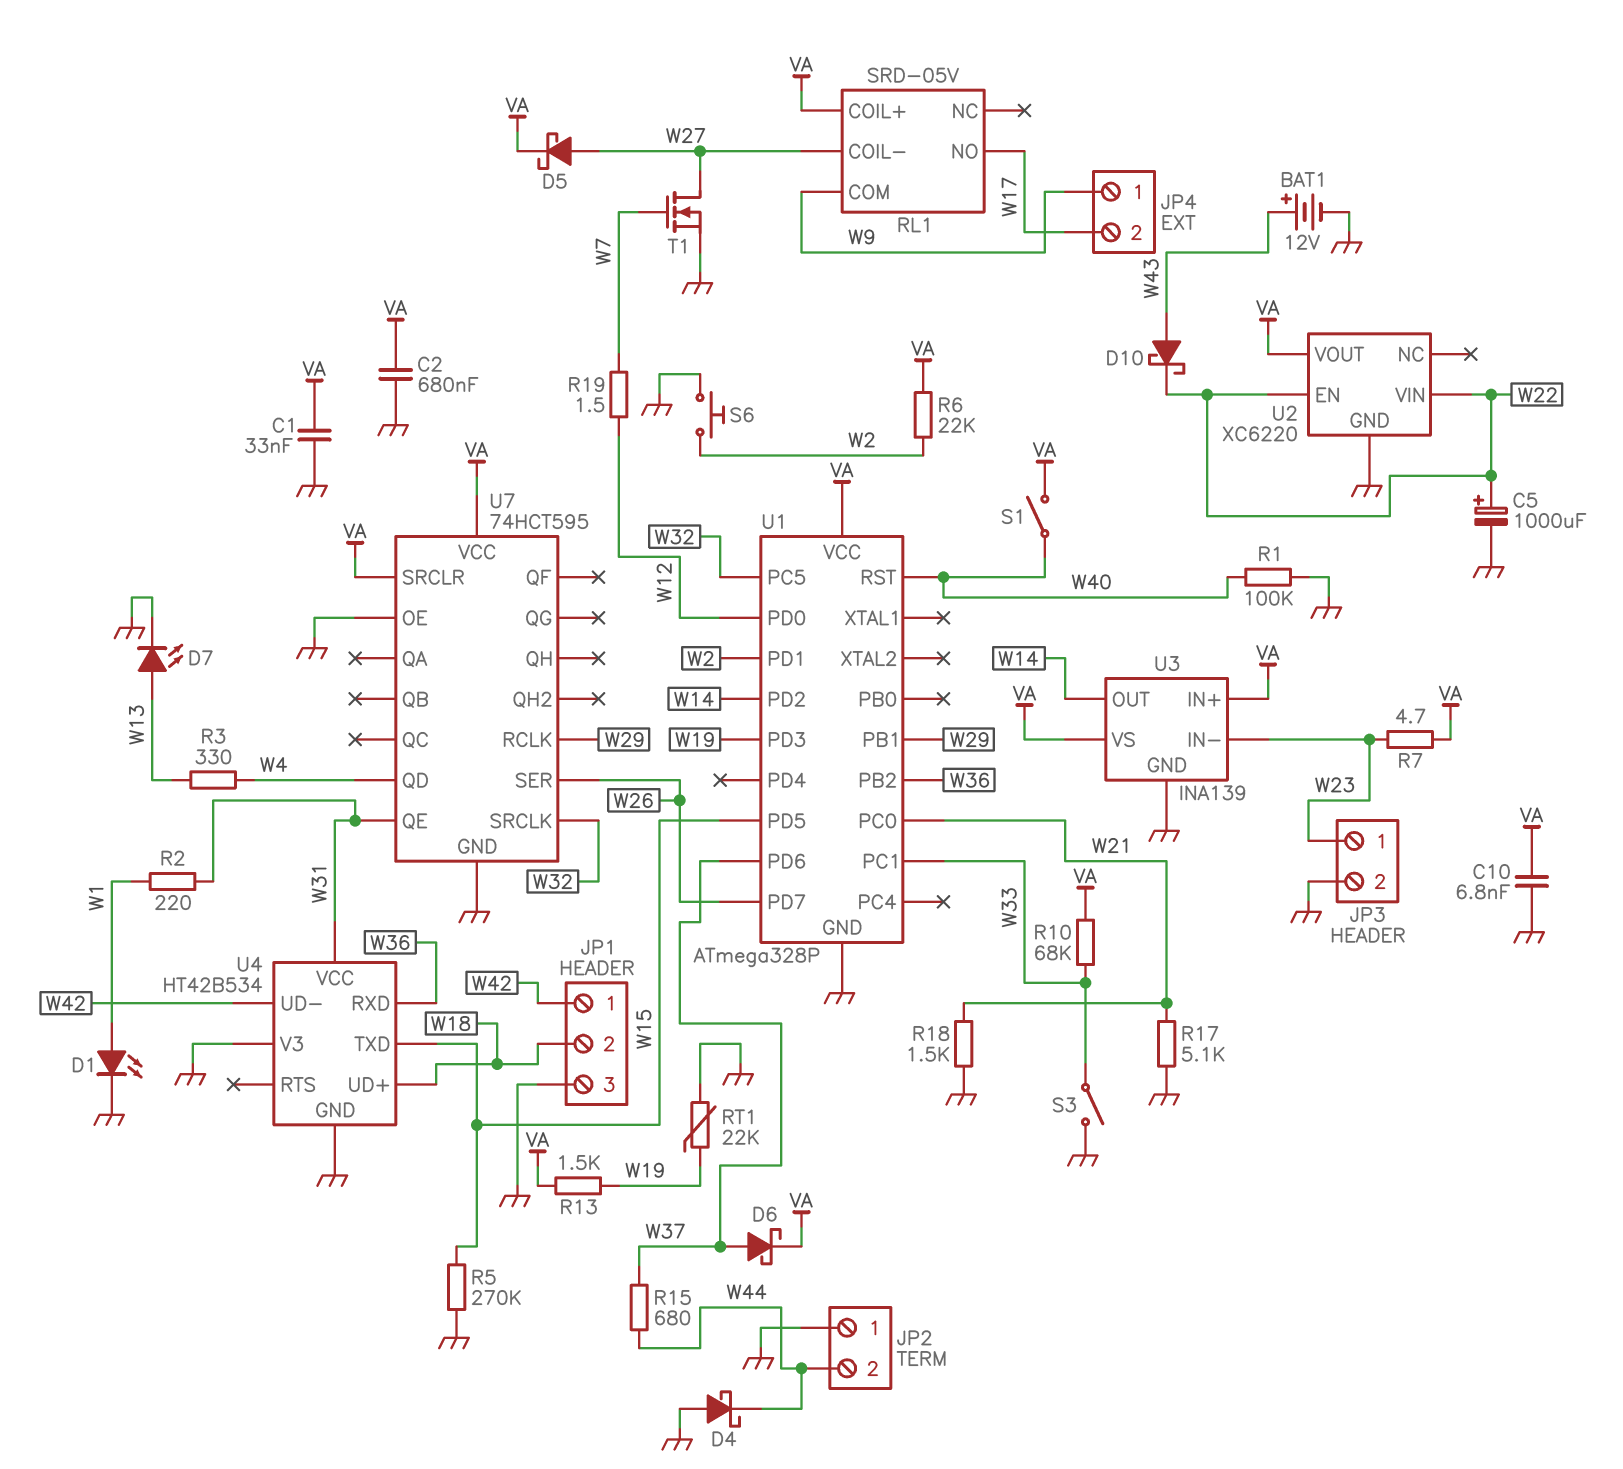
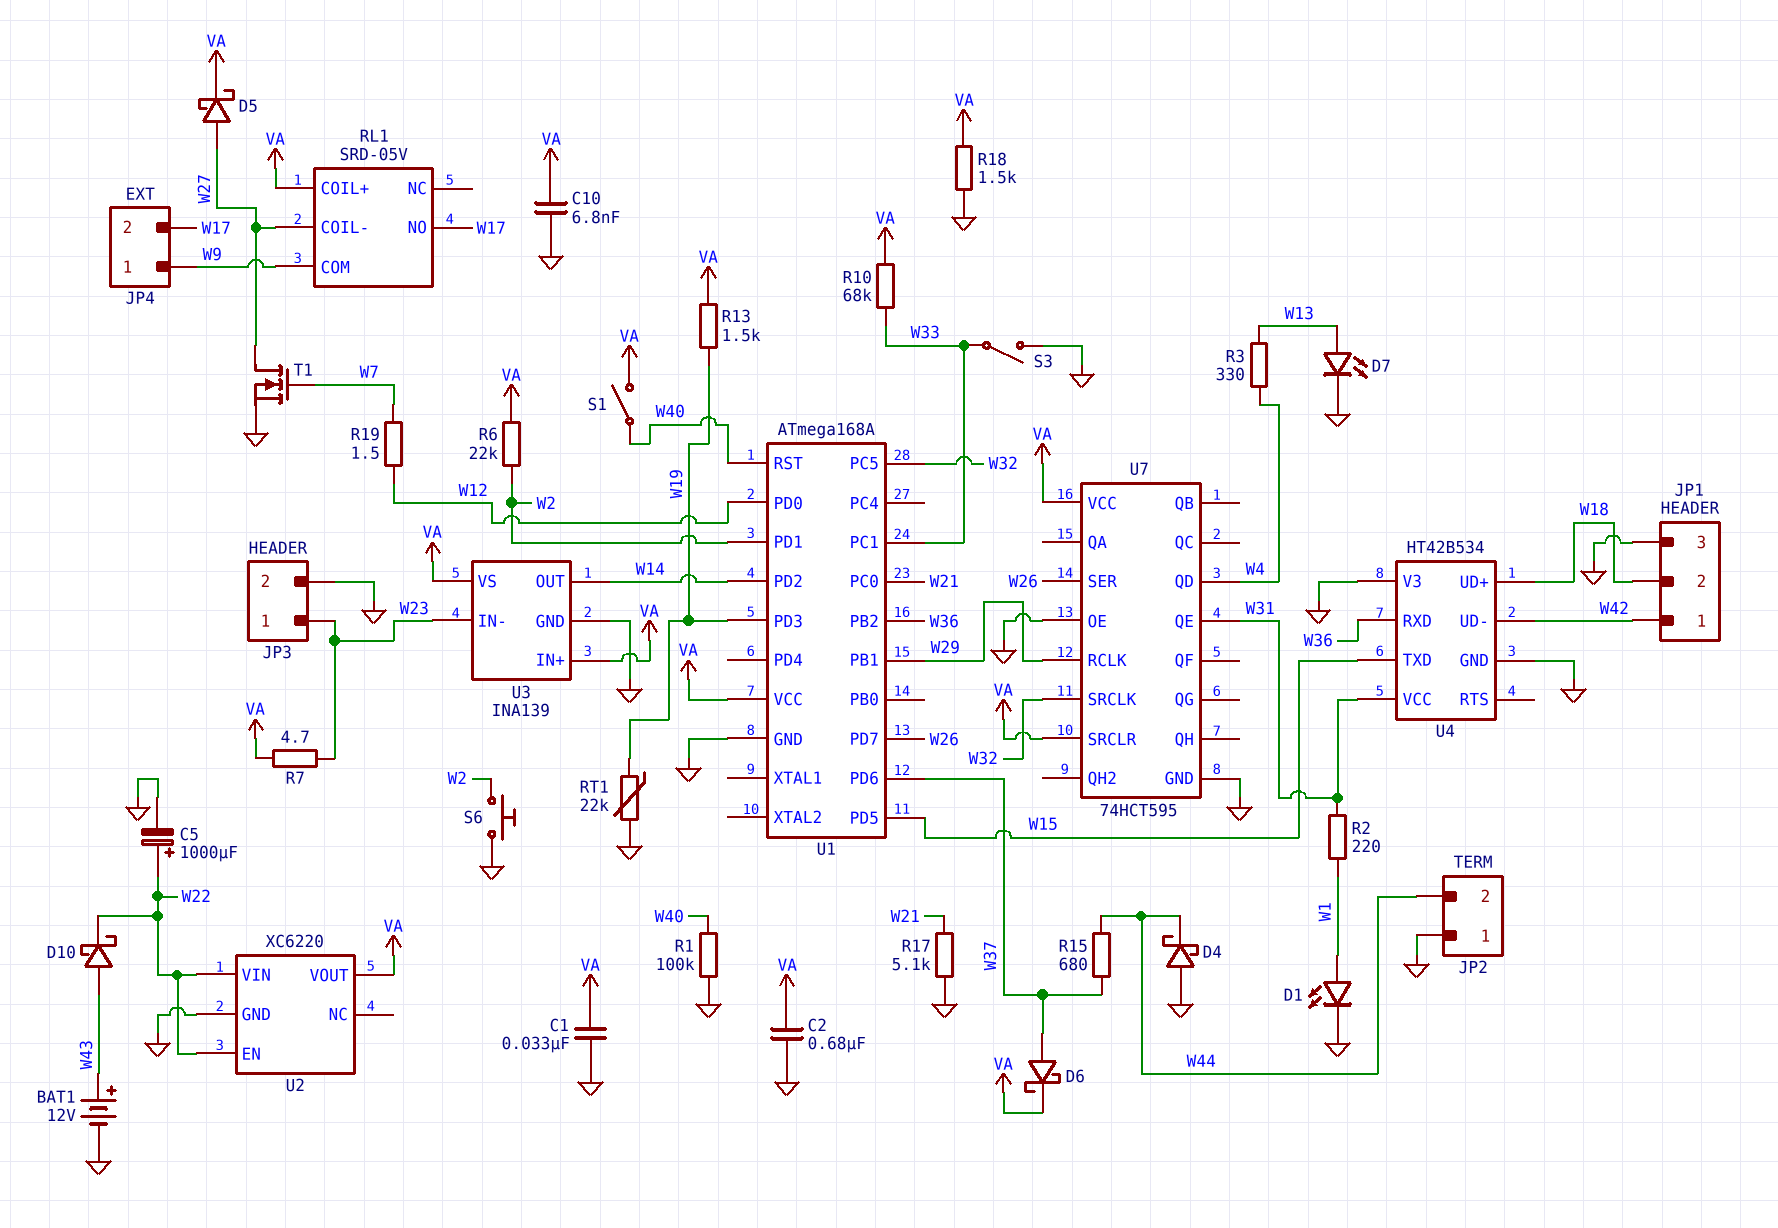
R5: 270k (GND, W15) -> none
R18: 1.5k (GND, W21) -> 1.5k (GND, VA)
U1: ATmega328P -> ATmega168A

